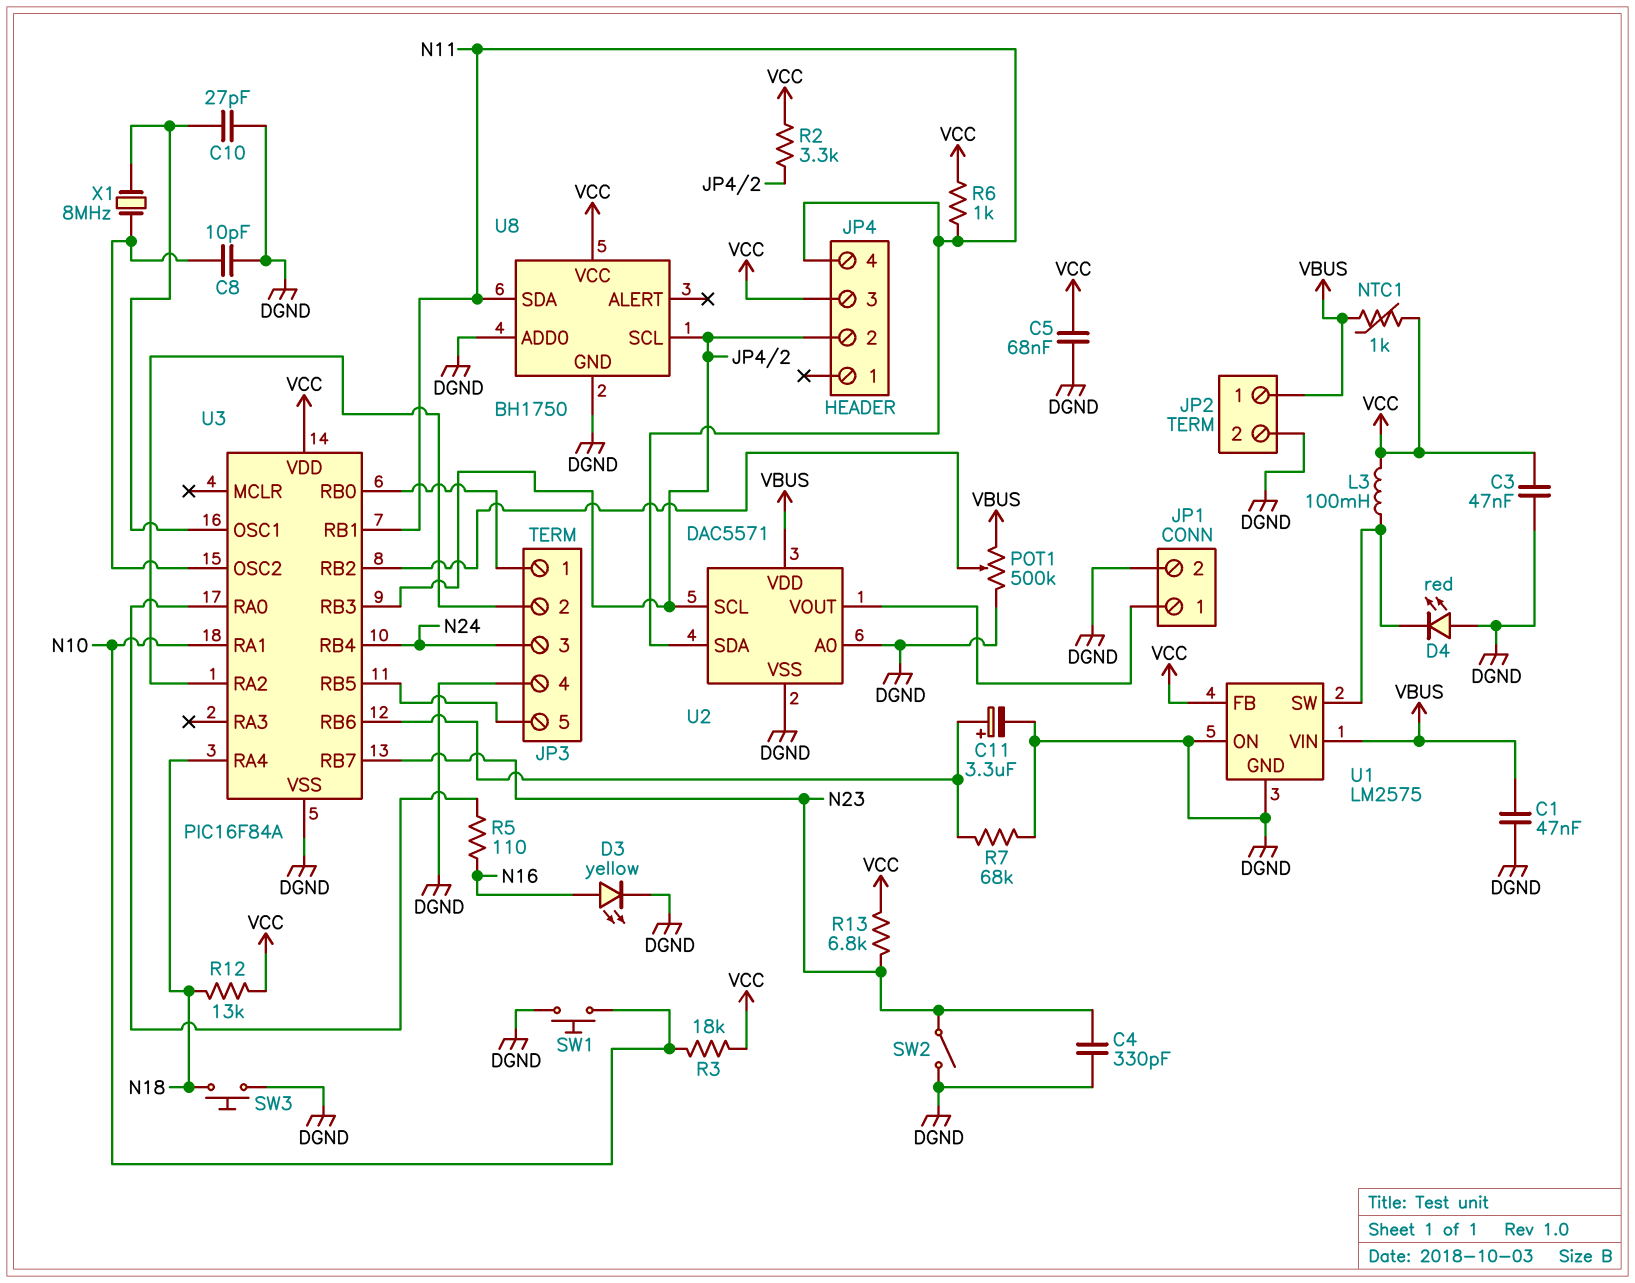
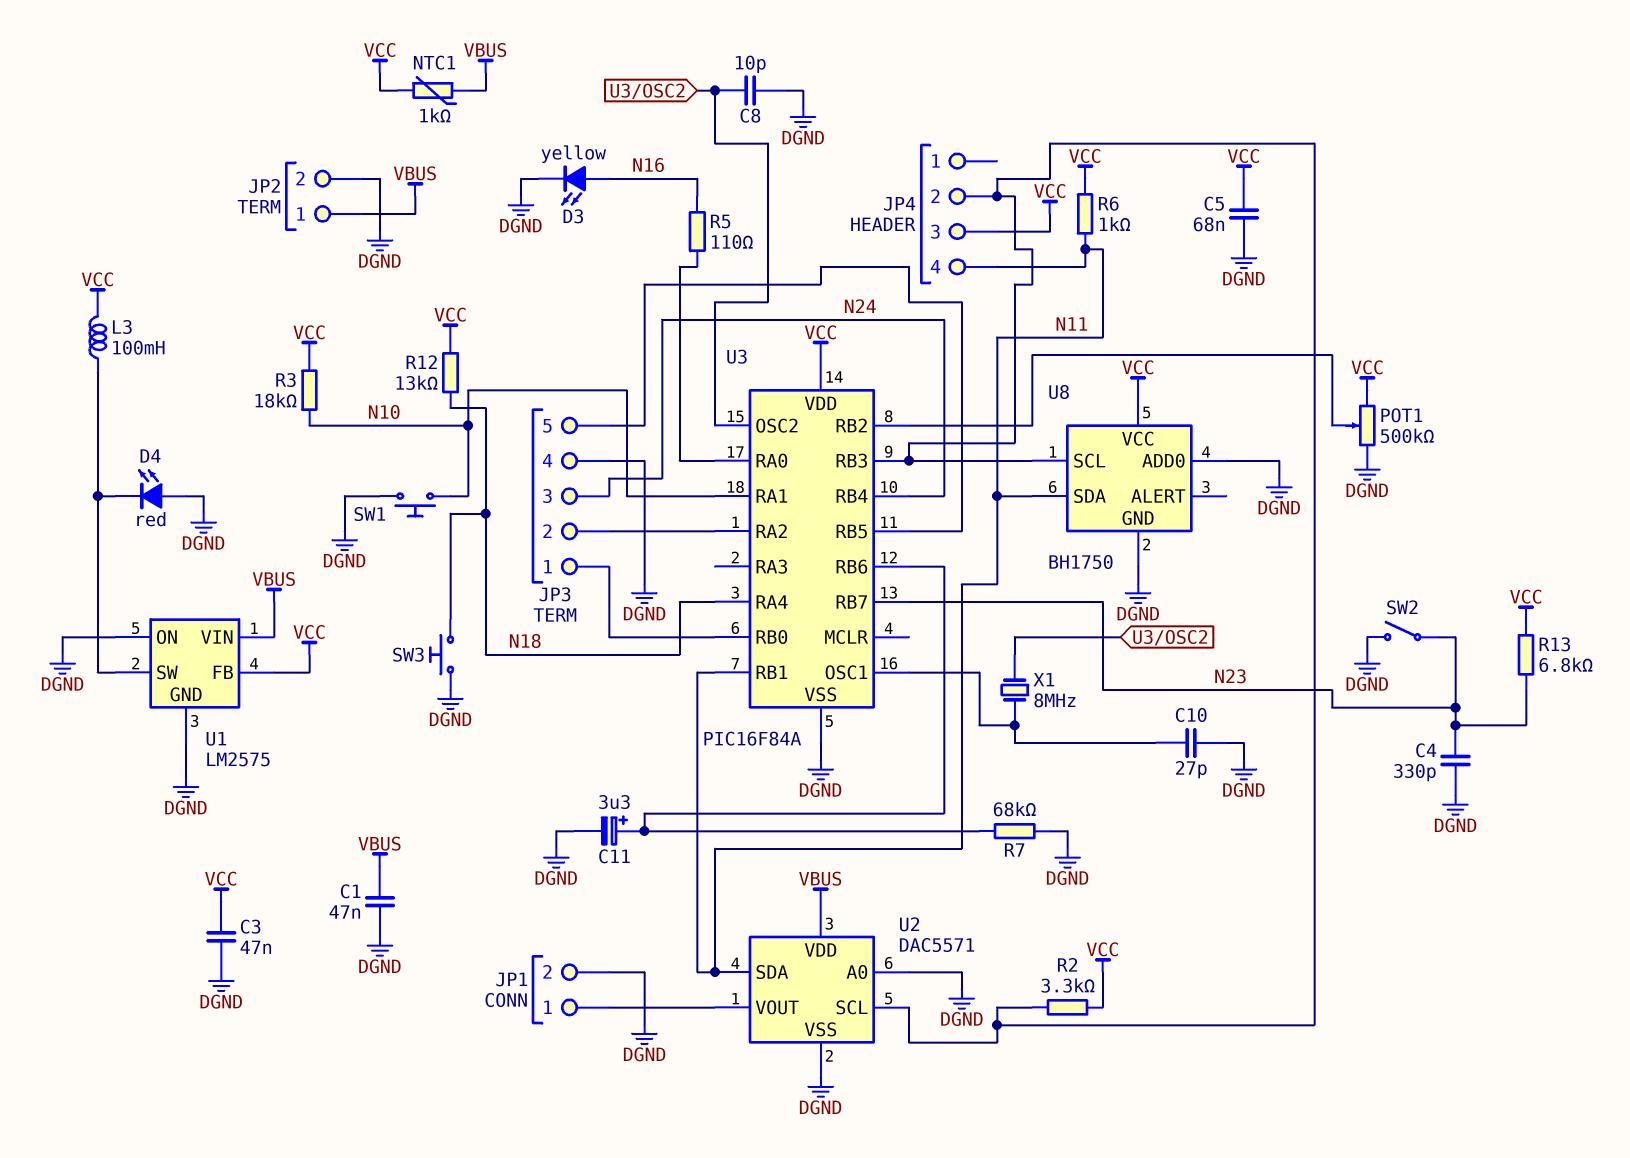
POT1: 500k (DGND, VBUS, wiper U3/RB2) -> 500k (DGND, VCC, wiper U3/RB2)

